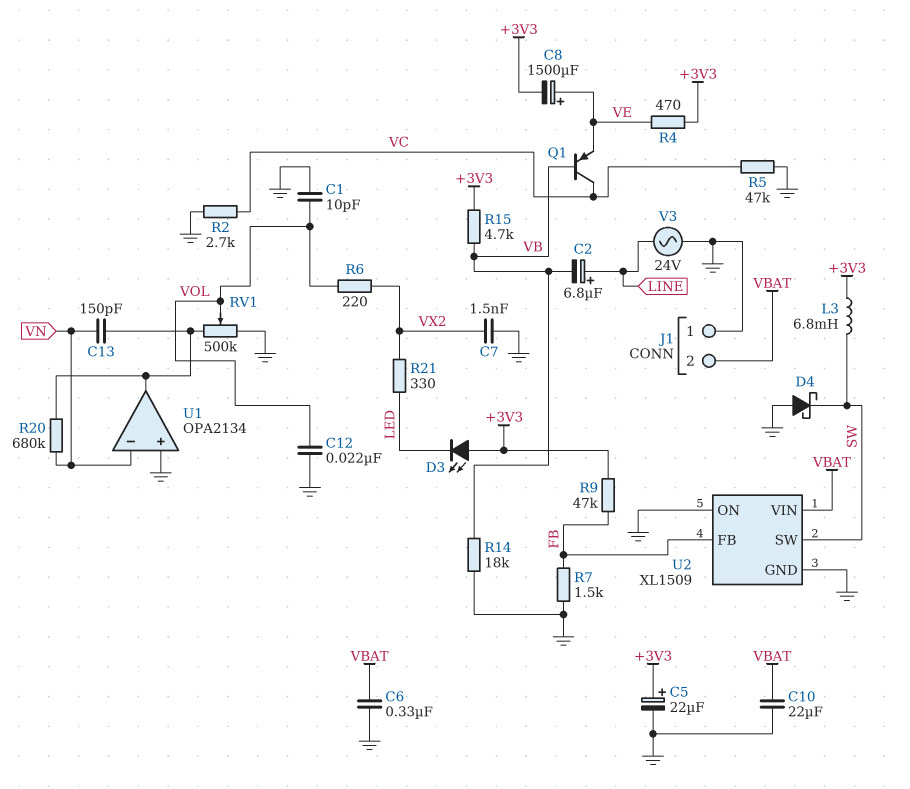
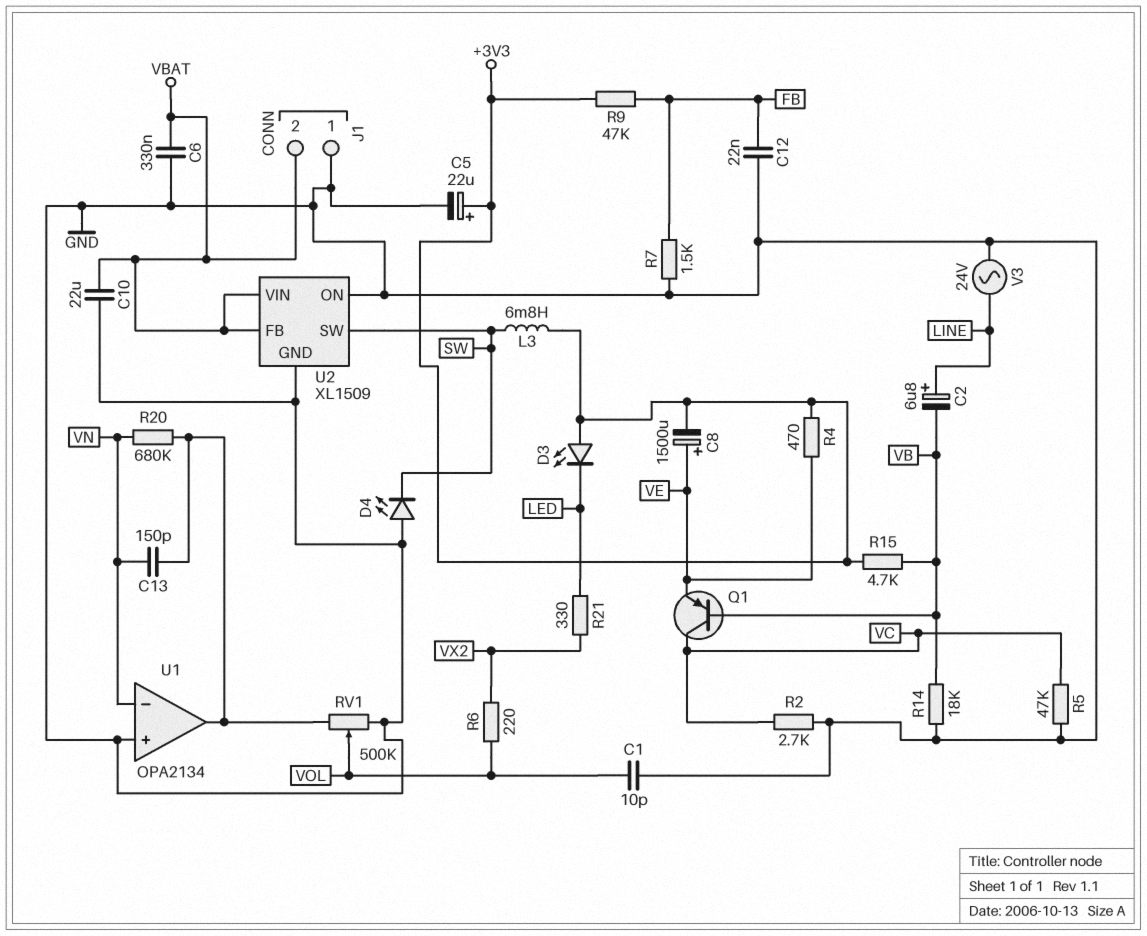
C7: 1.5nF (GND, VX2) -> none
C12: 22nF (GND, VOL) -> 22nF (FB, GND)
D4: schottky (A GND, K SW) -> LED (A GND, K SW)
U2 pin FB: FB -> VBAT

